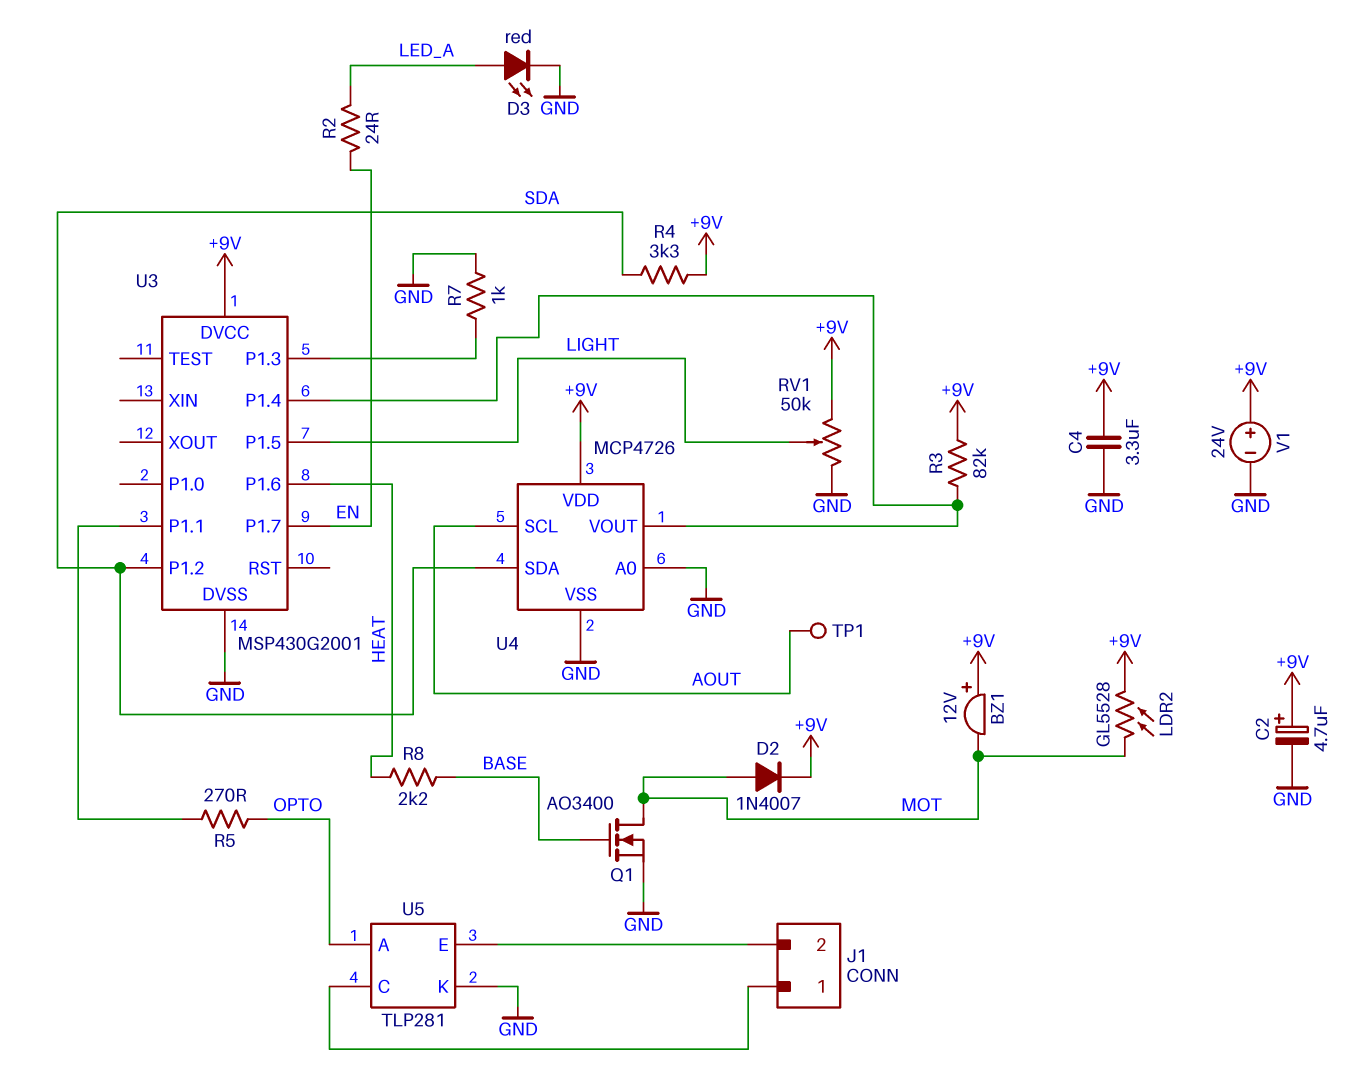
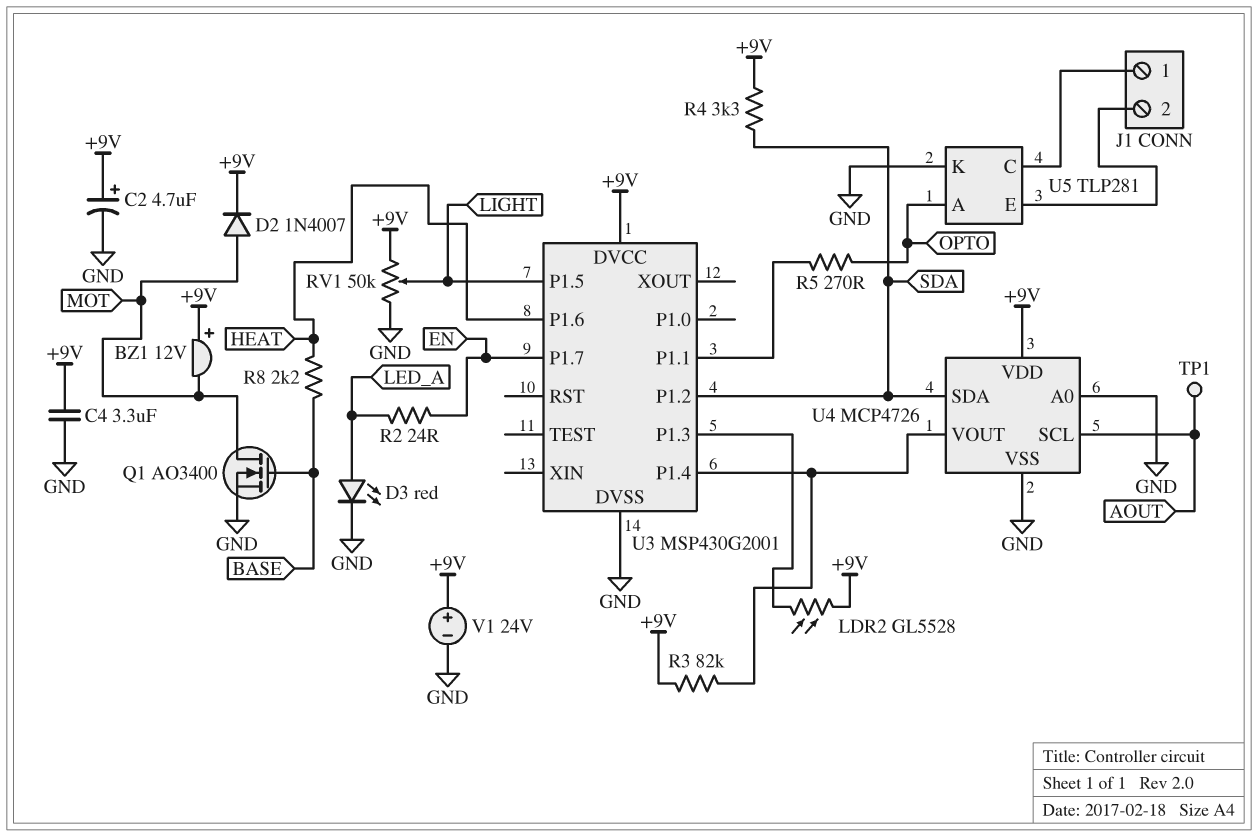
LDR2: GL5528 (+9V, MOT) -> GL5528 (+9V, U3/P1.3)
R7: 1k (GND, U3/P1.3) -> none

